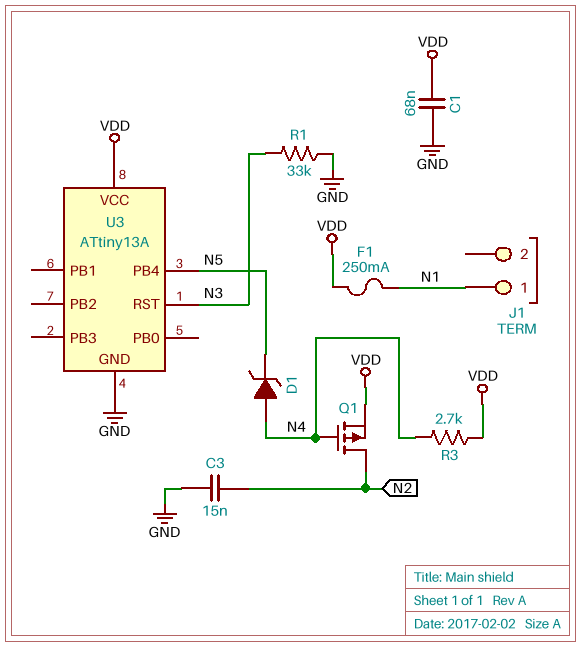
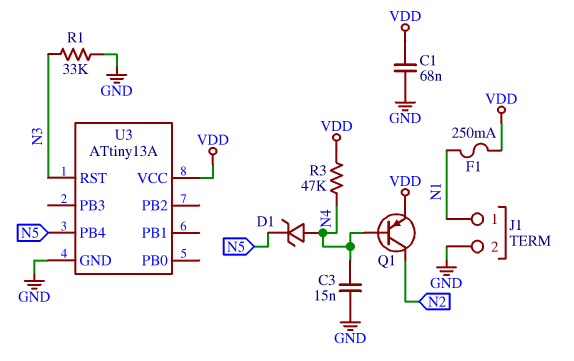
C3: 15nF (GND, N2) -> 15nF (GND, N4)
J1 pin 2: none -> GND
Q1: PMOS (G N4, D N2, S VDD) -> PNP (B N4, C N2, E VDD)
R3: 2.7k (N4, VDD) -> 47k (N4, VDD)

